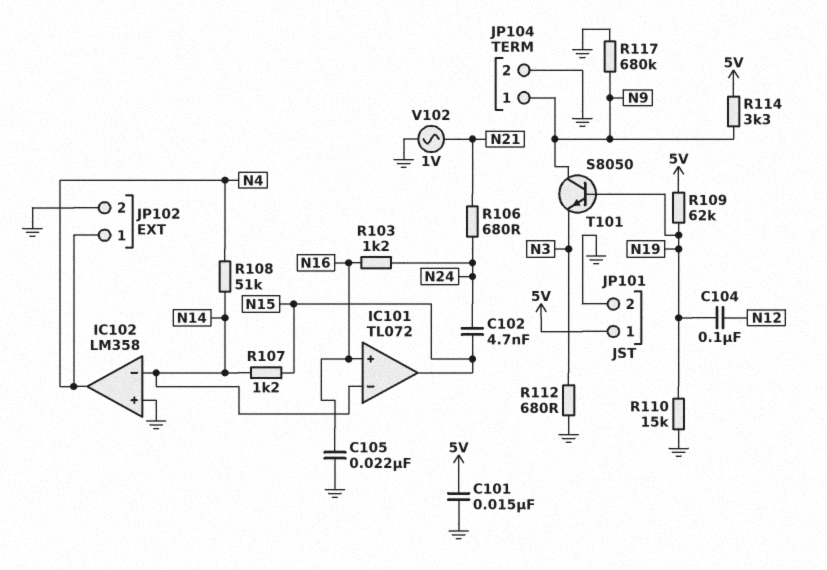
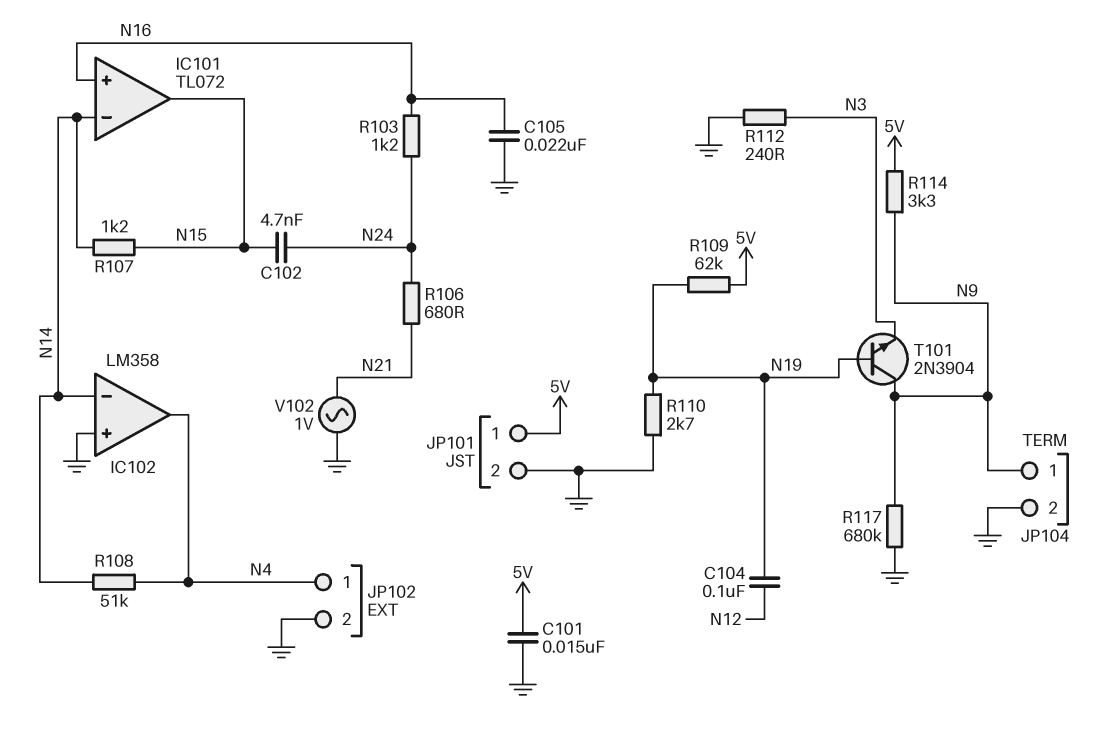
R110: 15k (GND, N19) -> 2.7k (GND, N19)
R112: 680 (GND, N3) -> 240 (GND, N3)
T101: NPN S8050 (B N19, C N9, E N3) -> NPN 2N3904 (B N19, C N9, E N3)

